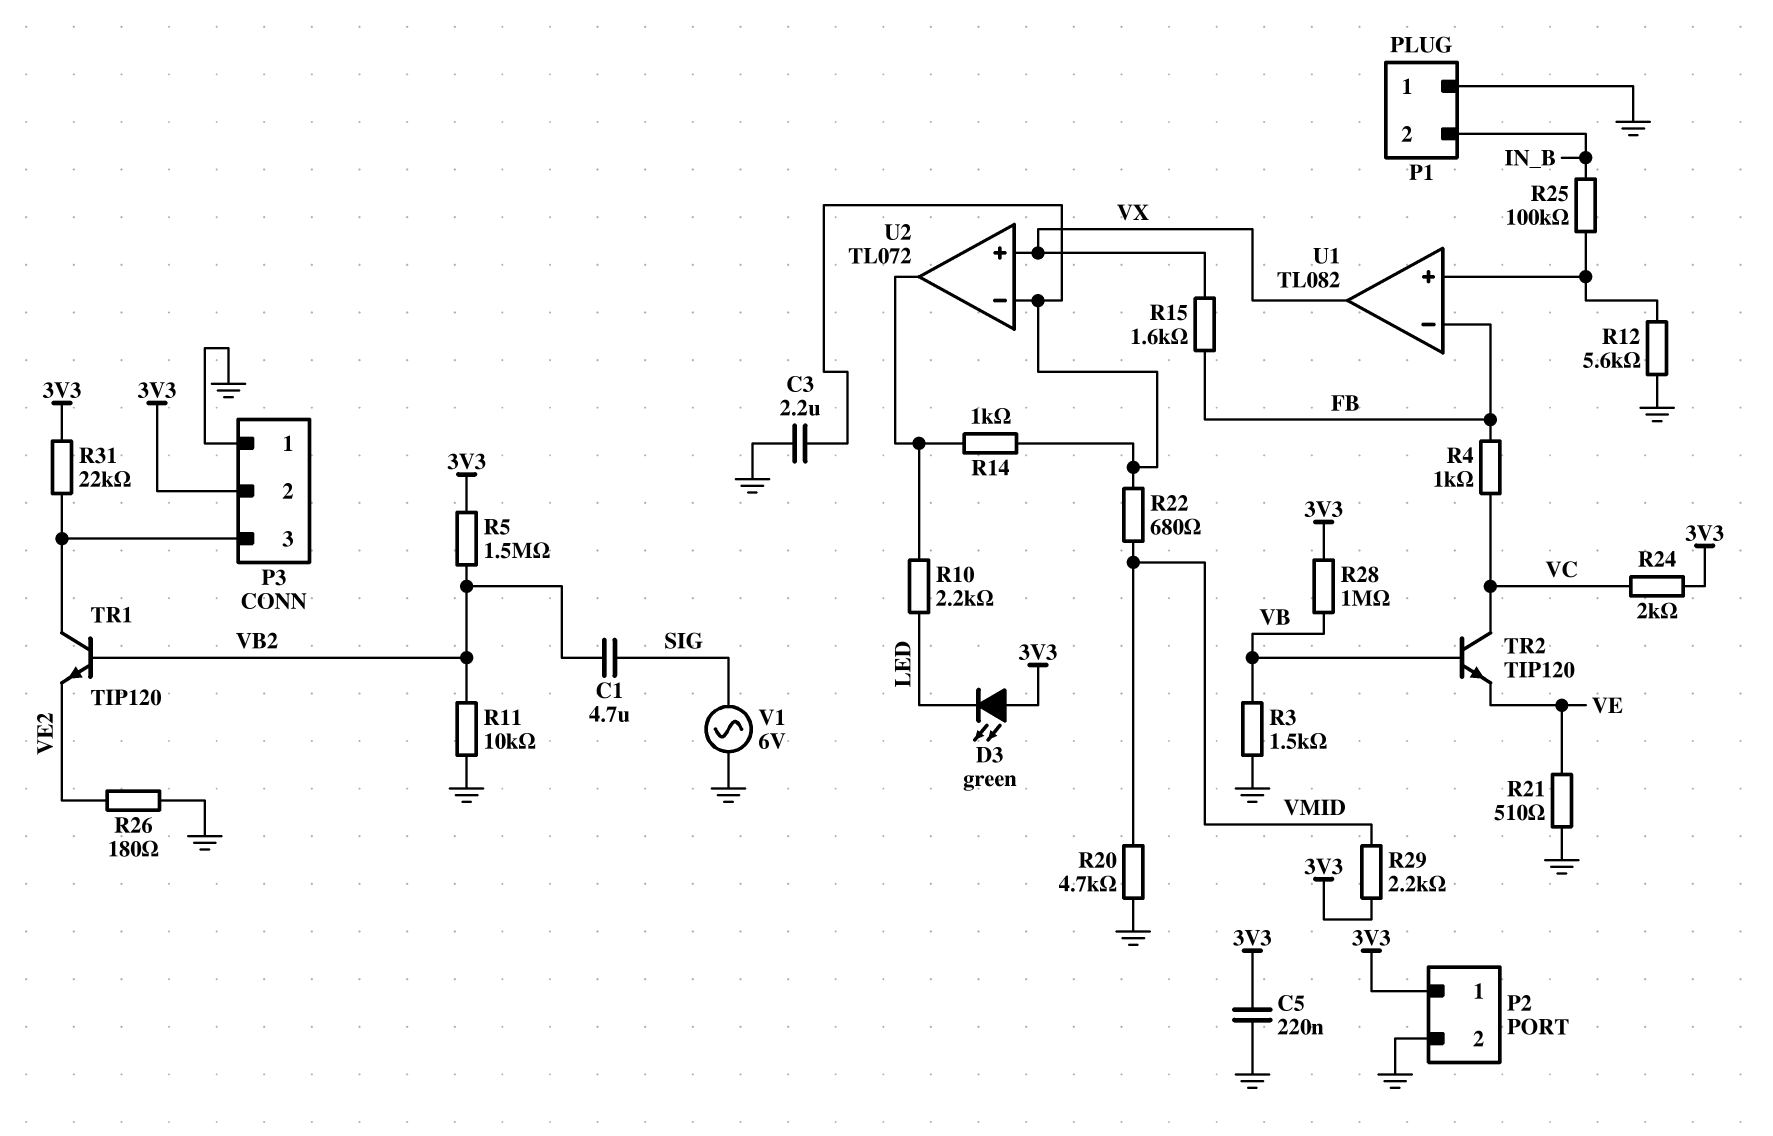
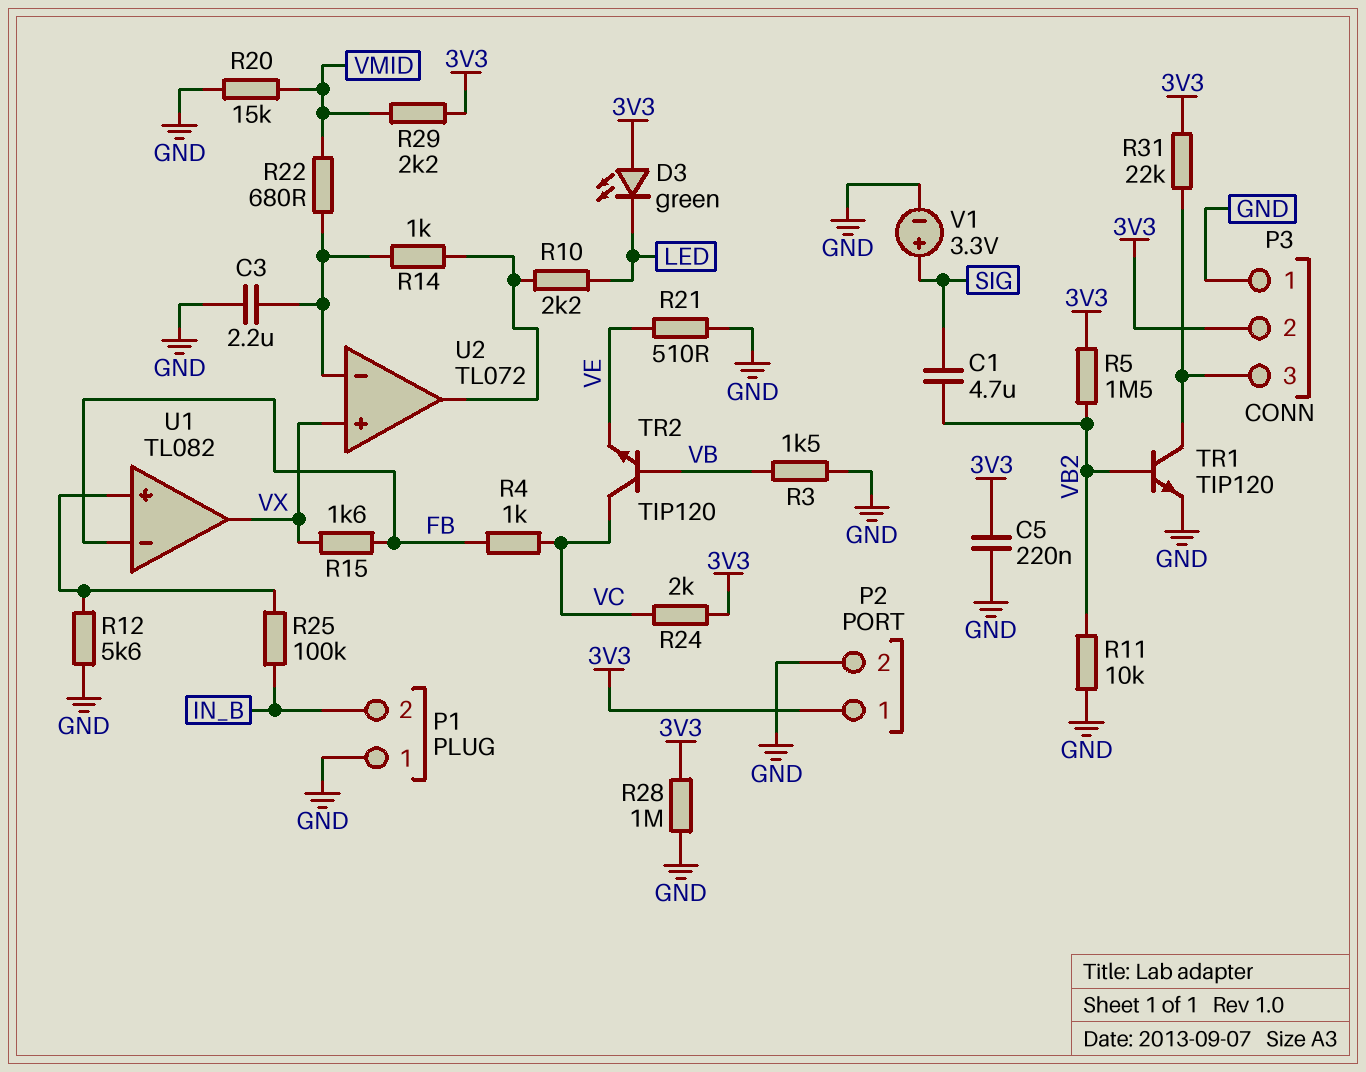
R20: 4.7k (GND, VMID) -> 15k (GND, VMID)
R26: 180 (GND, VE2) -> none
R28: 1M (3V3, VB) -> 1M (3V3, GND)
TR1: NPN TIP120 (B VB2, C P3/3, E VE2) -> NPN TIP120 (B VB2, C P3/3, E GND)
V1: AC 6V (GND, SIG) -> 3.3V (plus SIG, minus GND)

